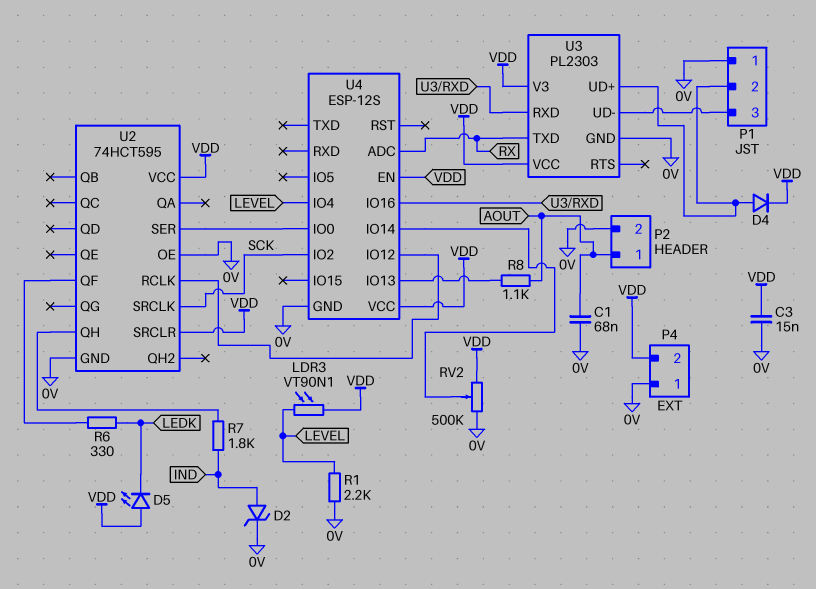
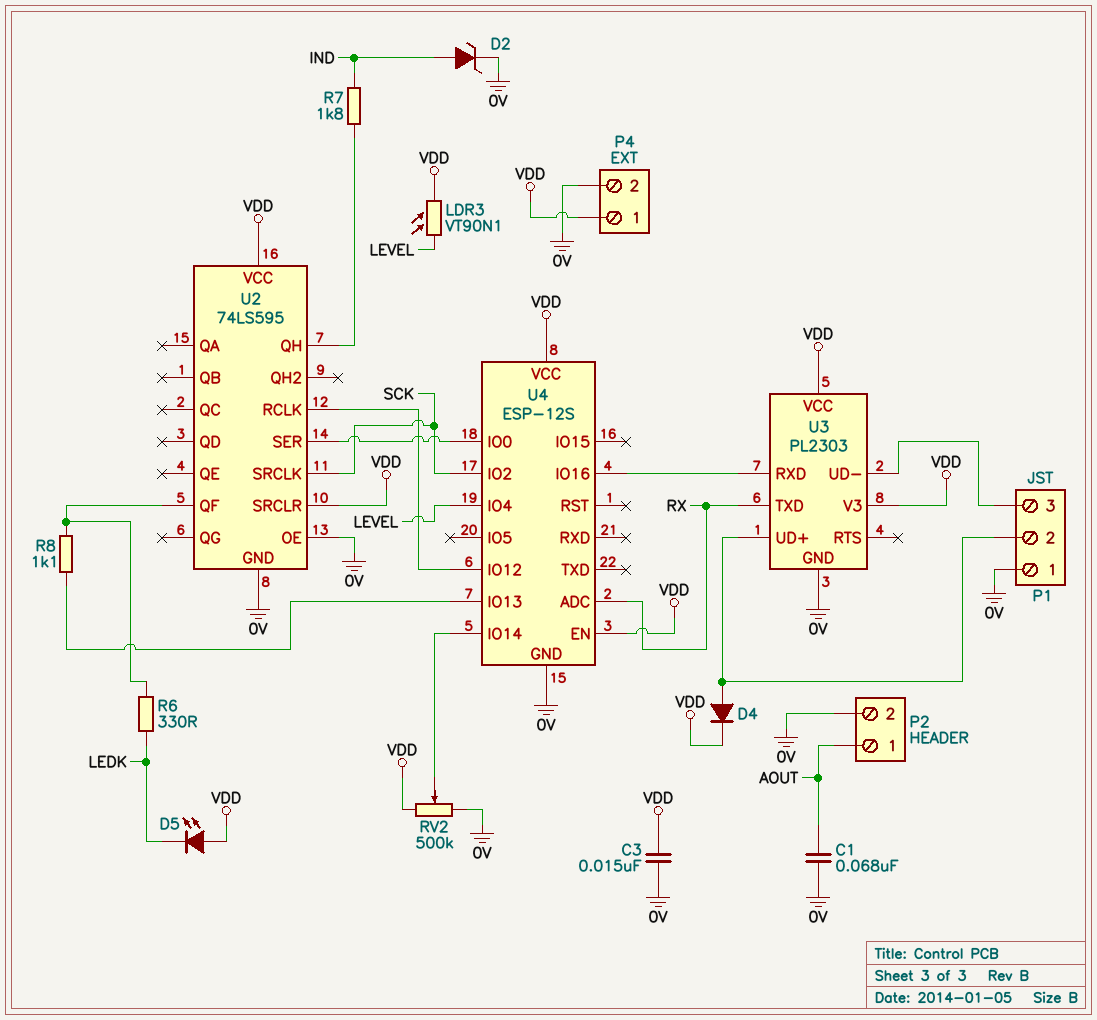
P4 pin 1: 0V -> VDD
P4 pin 2: VDD -> 0V
R1: 2.2k (0V, LEVEL) -> none
R8: 1.1k (AOUT, U4/IO13) -> 1.1k (U2/QF, U4/IO13)
U2: 74HCT595 -> 74LS595

